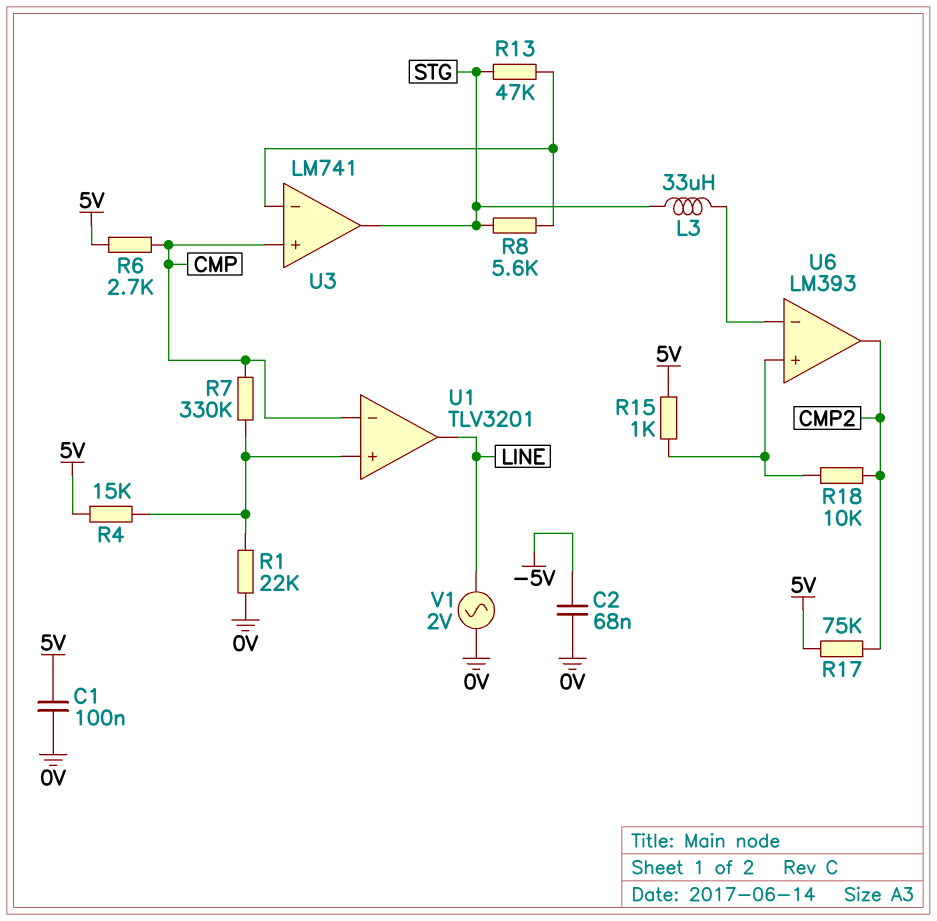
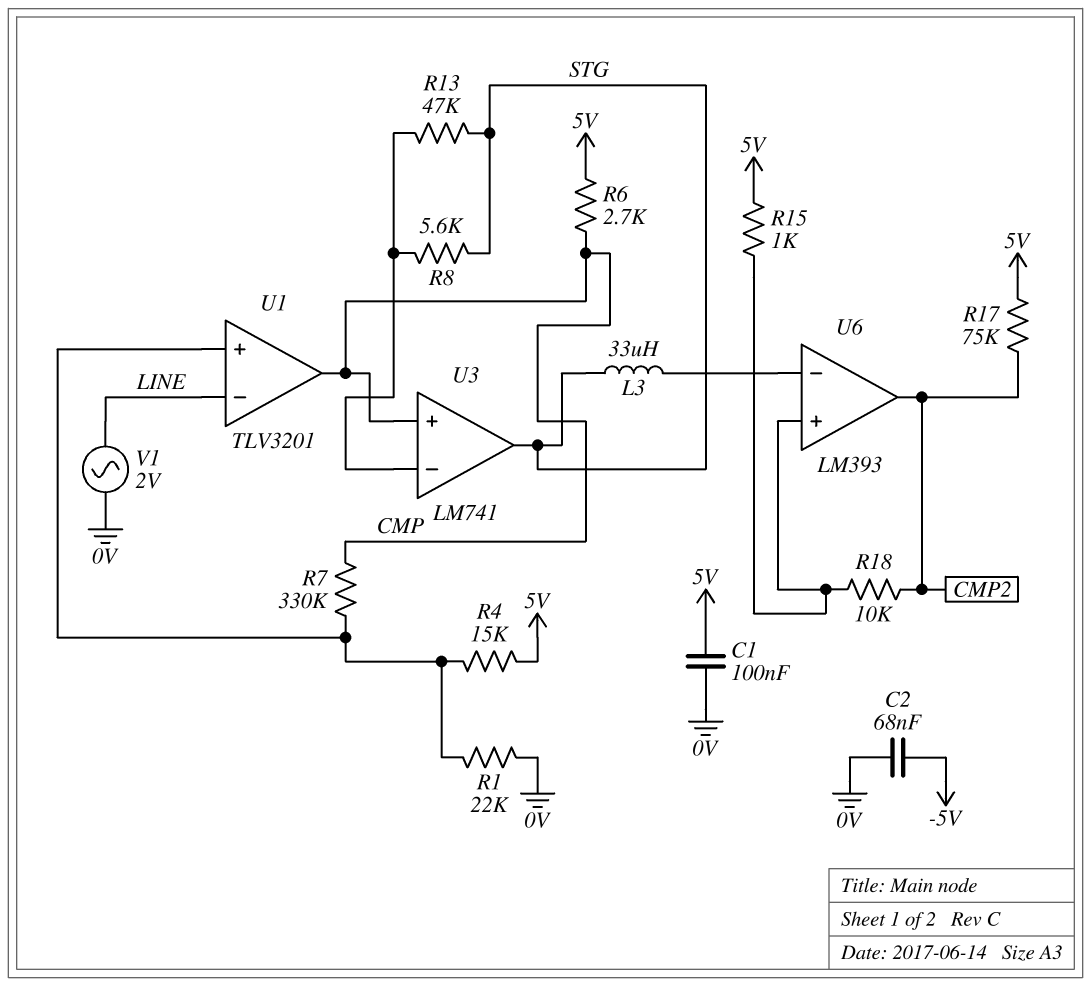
U1 pin in-: CMP -> LINE
U1 pin out: LINE -> CMP

